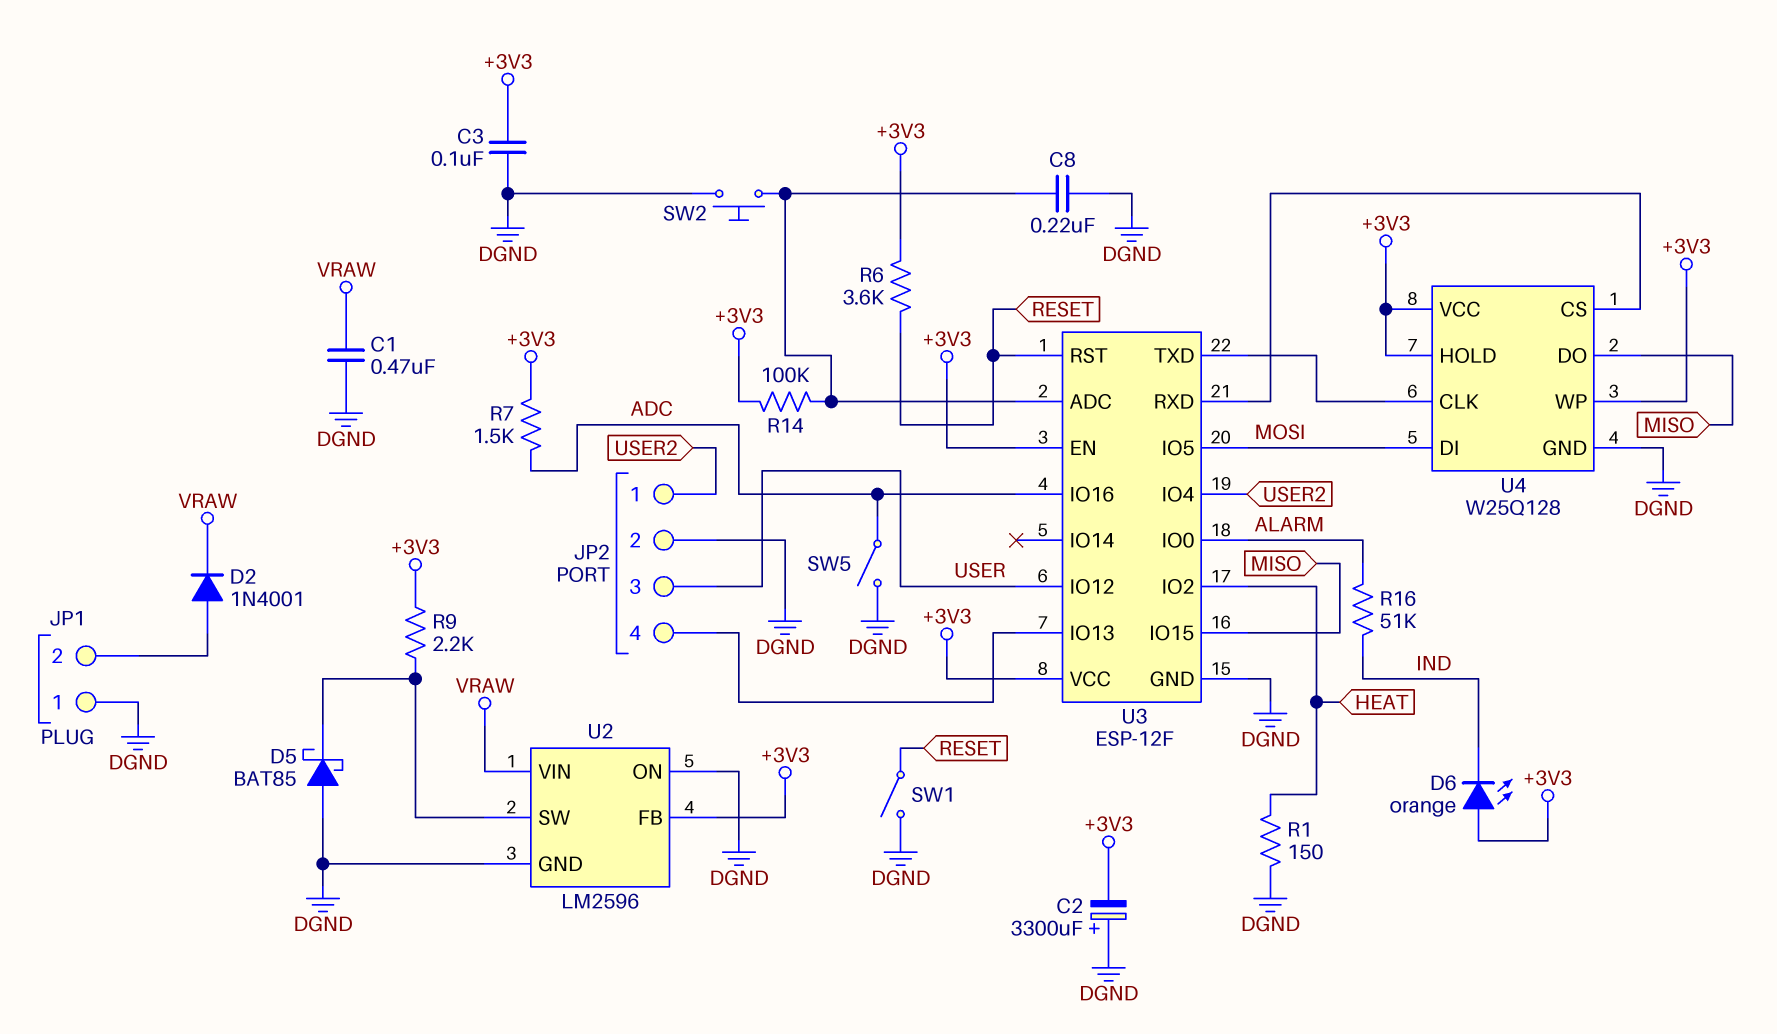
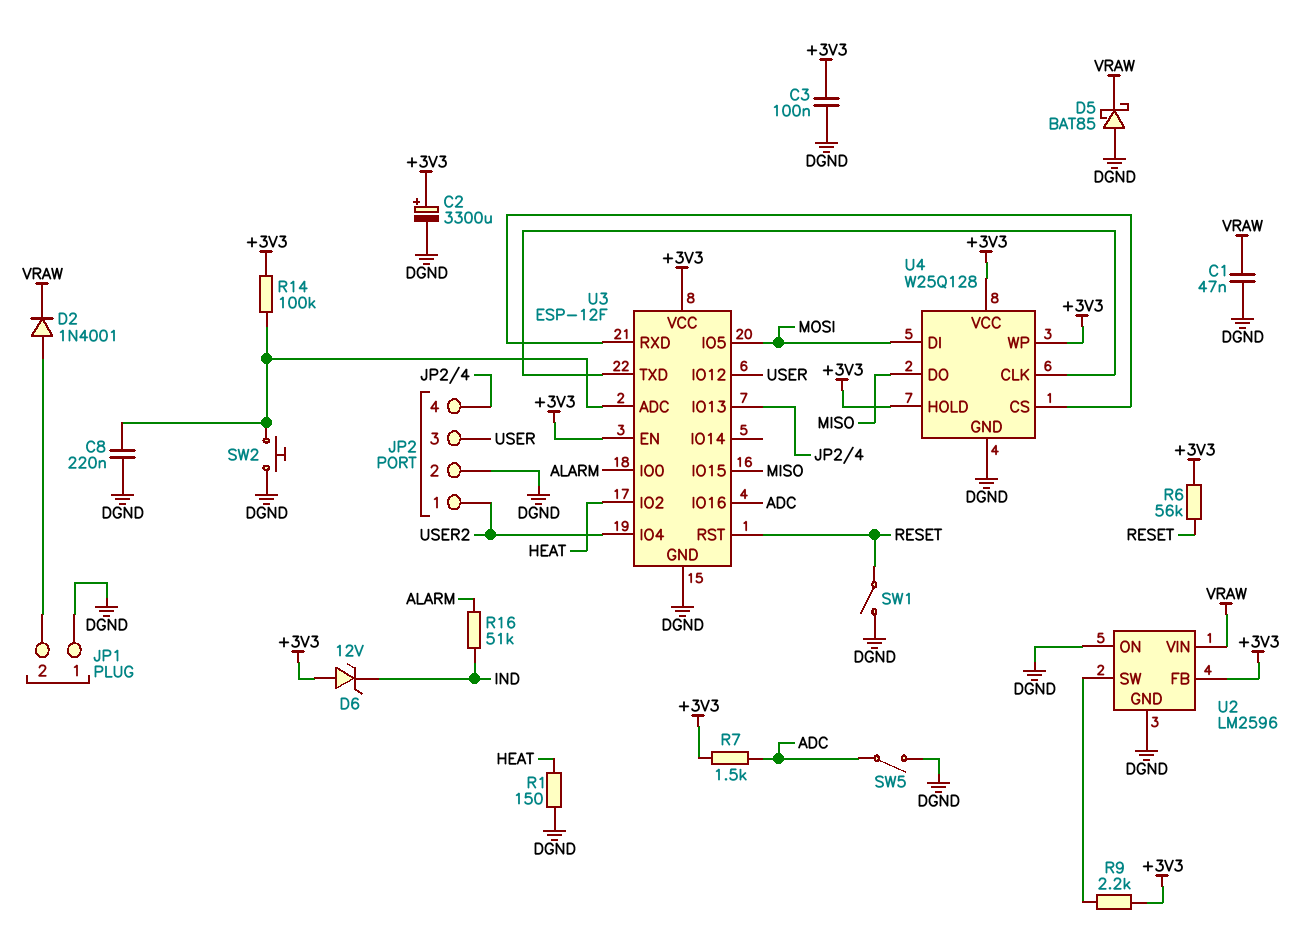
C1: 470nF (DGND, VRAW) -> 47nF (DGND, VRAW)
C2: 3300uF (plus DGND, minus +3V3) -> 3300uF (plus +3V3, minus DGND)
D5: schottky BAT85 (A DGND, K U2/SW) -> schottky BAT85 (A DGND, K VRAW)
D6: LED orange (A +3V3, K IND) -> zener 12V (A +3V3, K IND)
R6: 3.6k (+3V3, RESET) -> 56k (+3V3, RESET)

